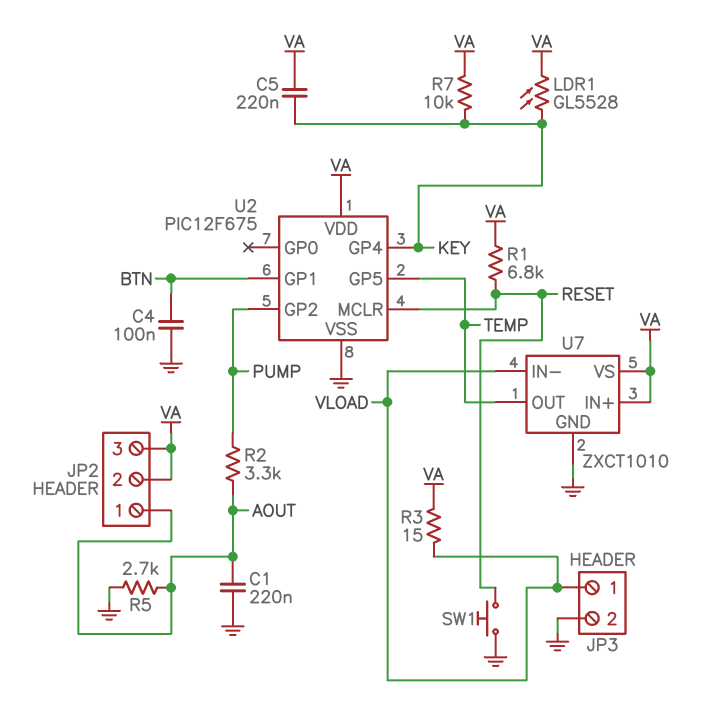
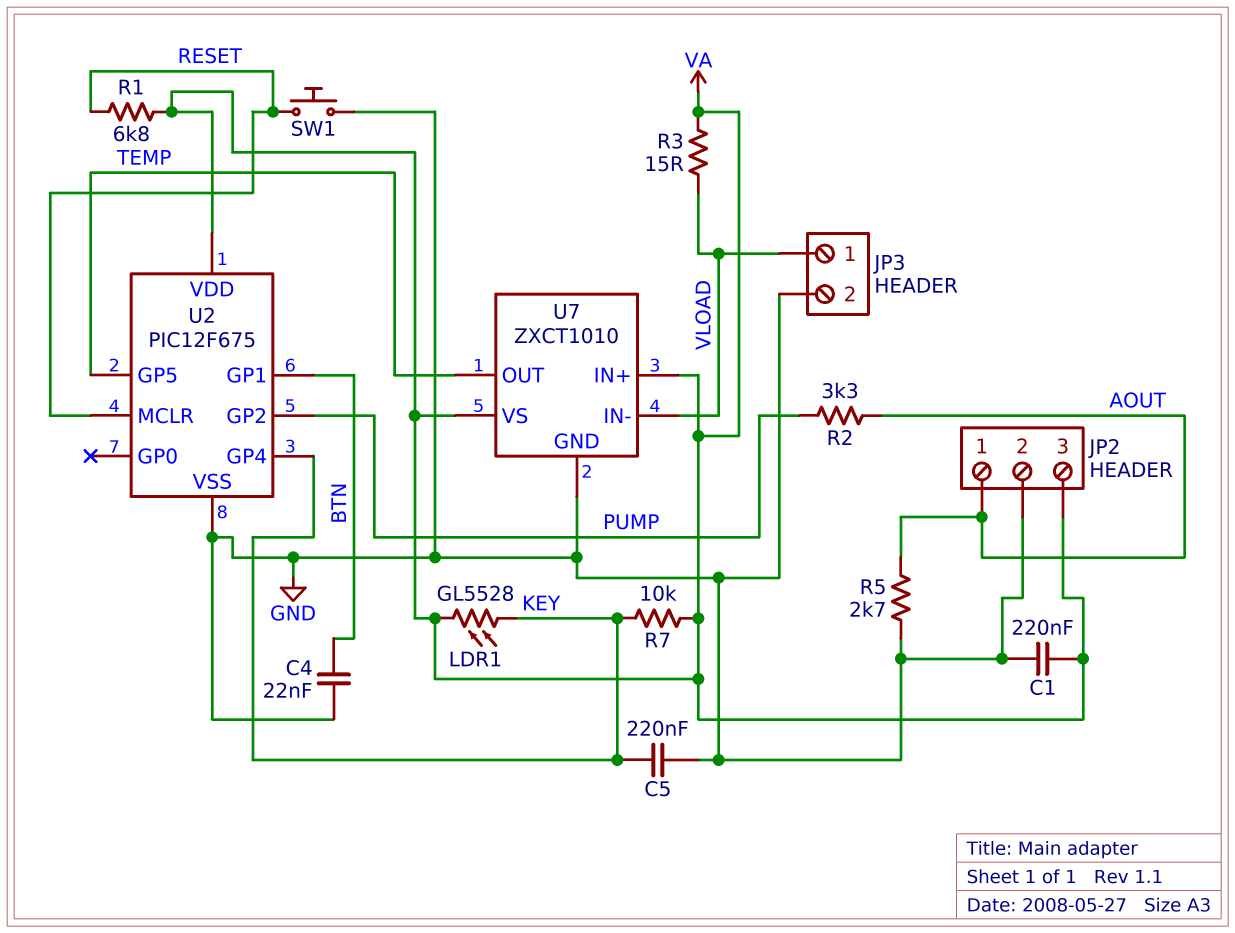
C1: 220nF (AOUT, GND) -> 220nF (GND, VA)
C4: 100nF (BTN, GND) -> 22nF (BTN, GND)
C5: 220nF (KEY, VA) -> 220nF (GND, KEY)
JP2 pin 2: VA -> GND

